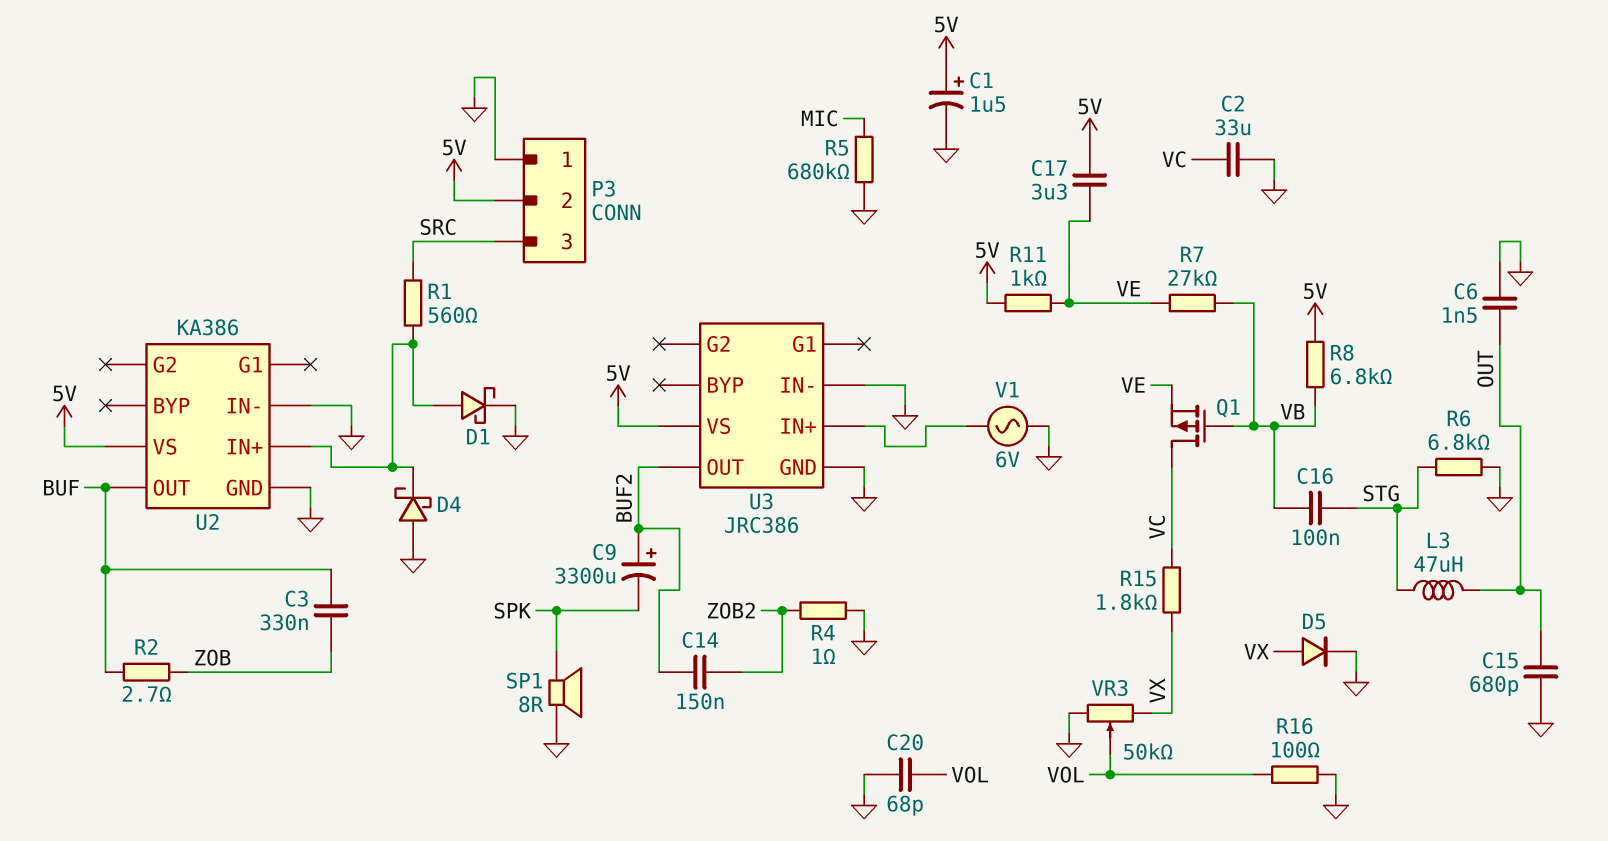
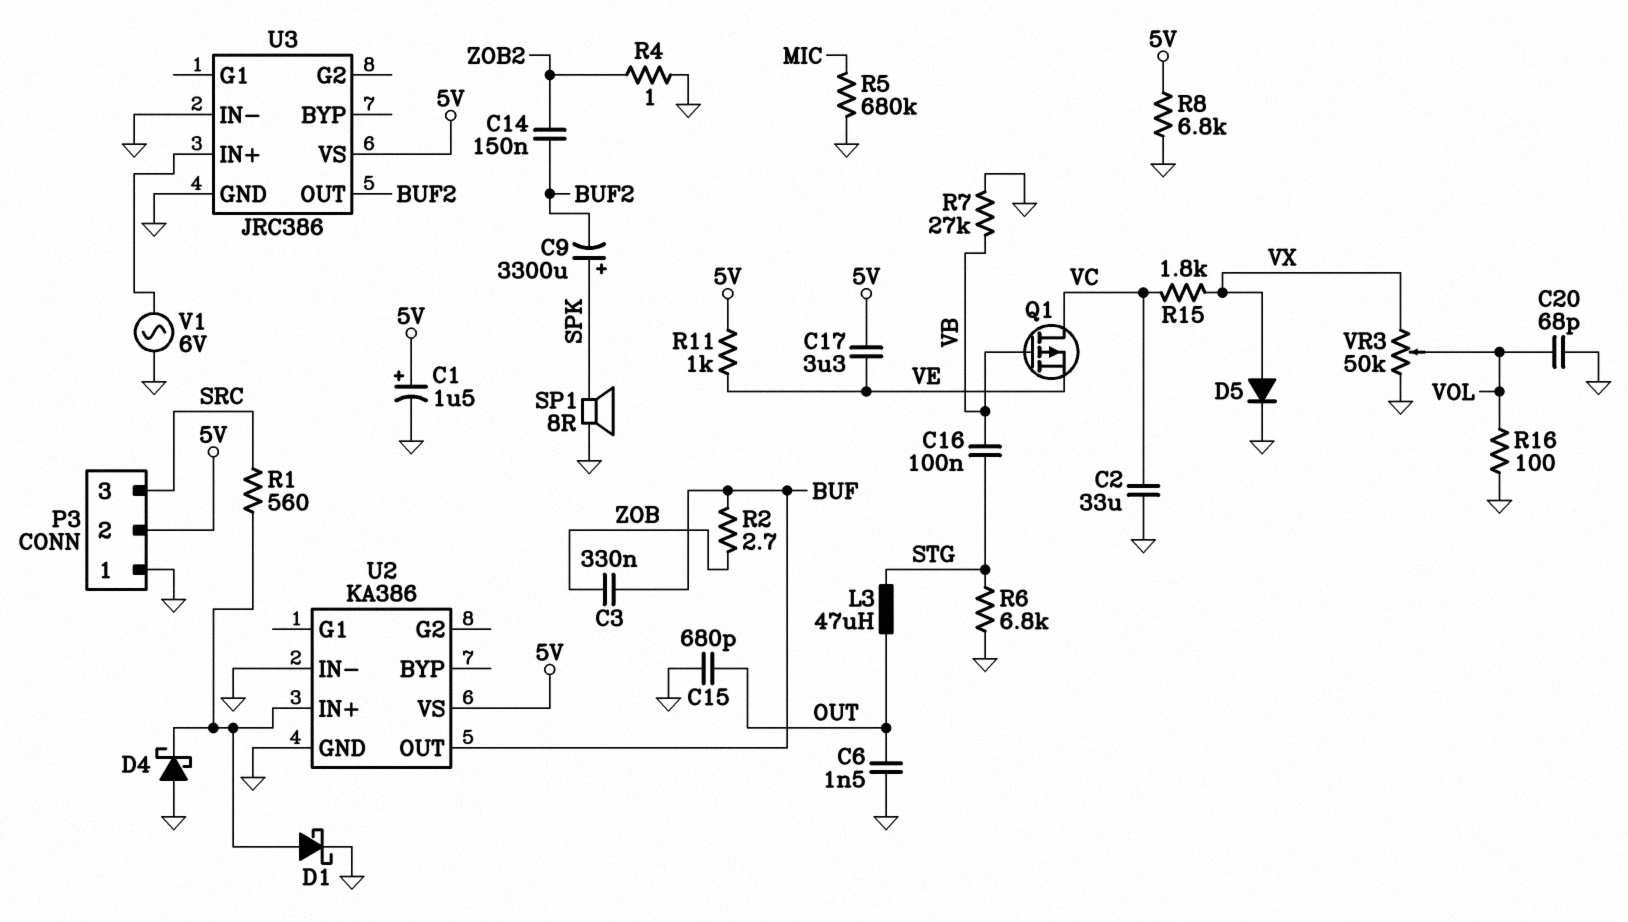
C9: 3300uF (plus BUF2, minus SPK) -> 3300uF (plus SPK, minus BUF2)
R7: 27k (VB, VE) -> 27k (GND, VB)
R8: 6.8k (5V, VB) -> 6.8k (5V, GND)

